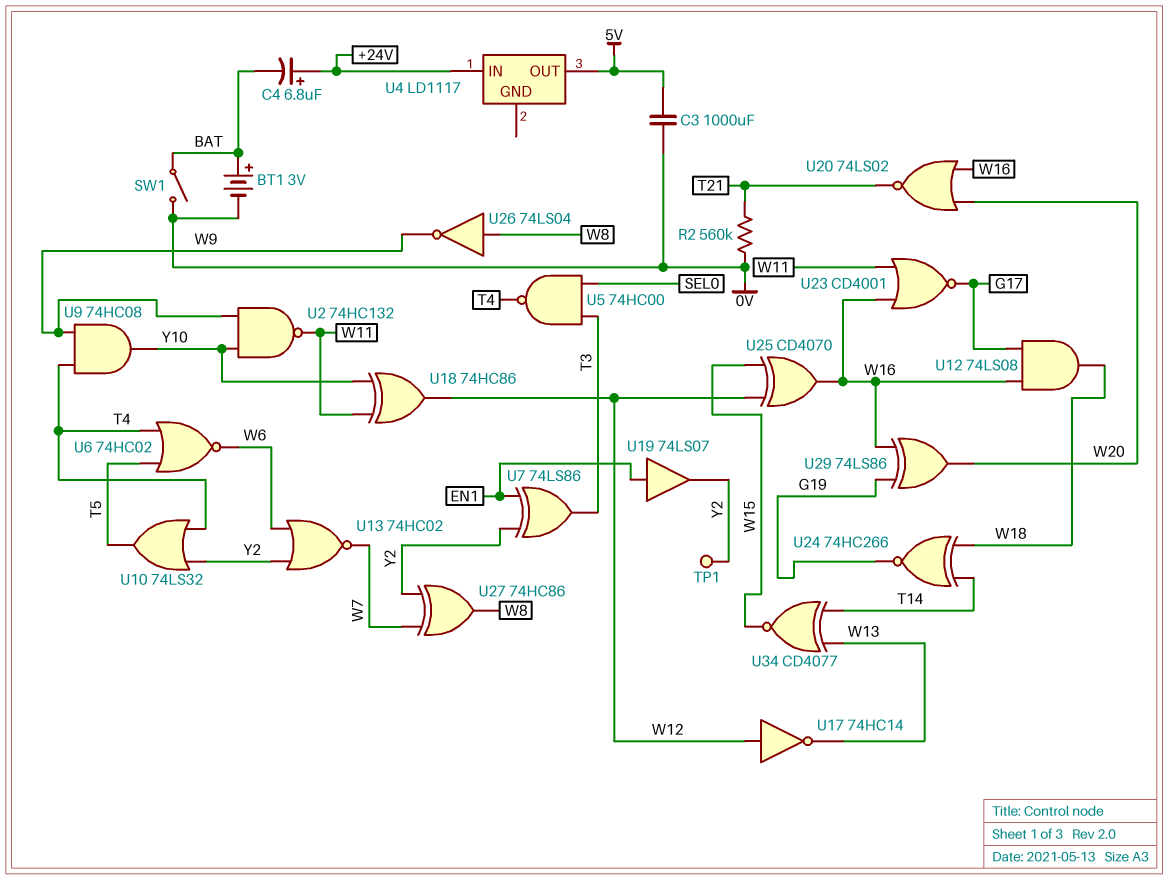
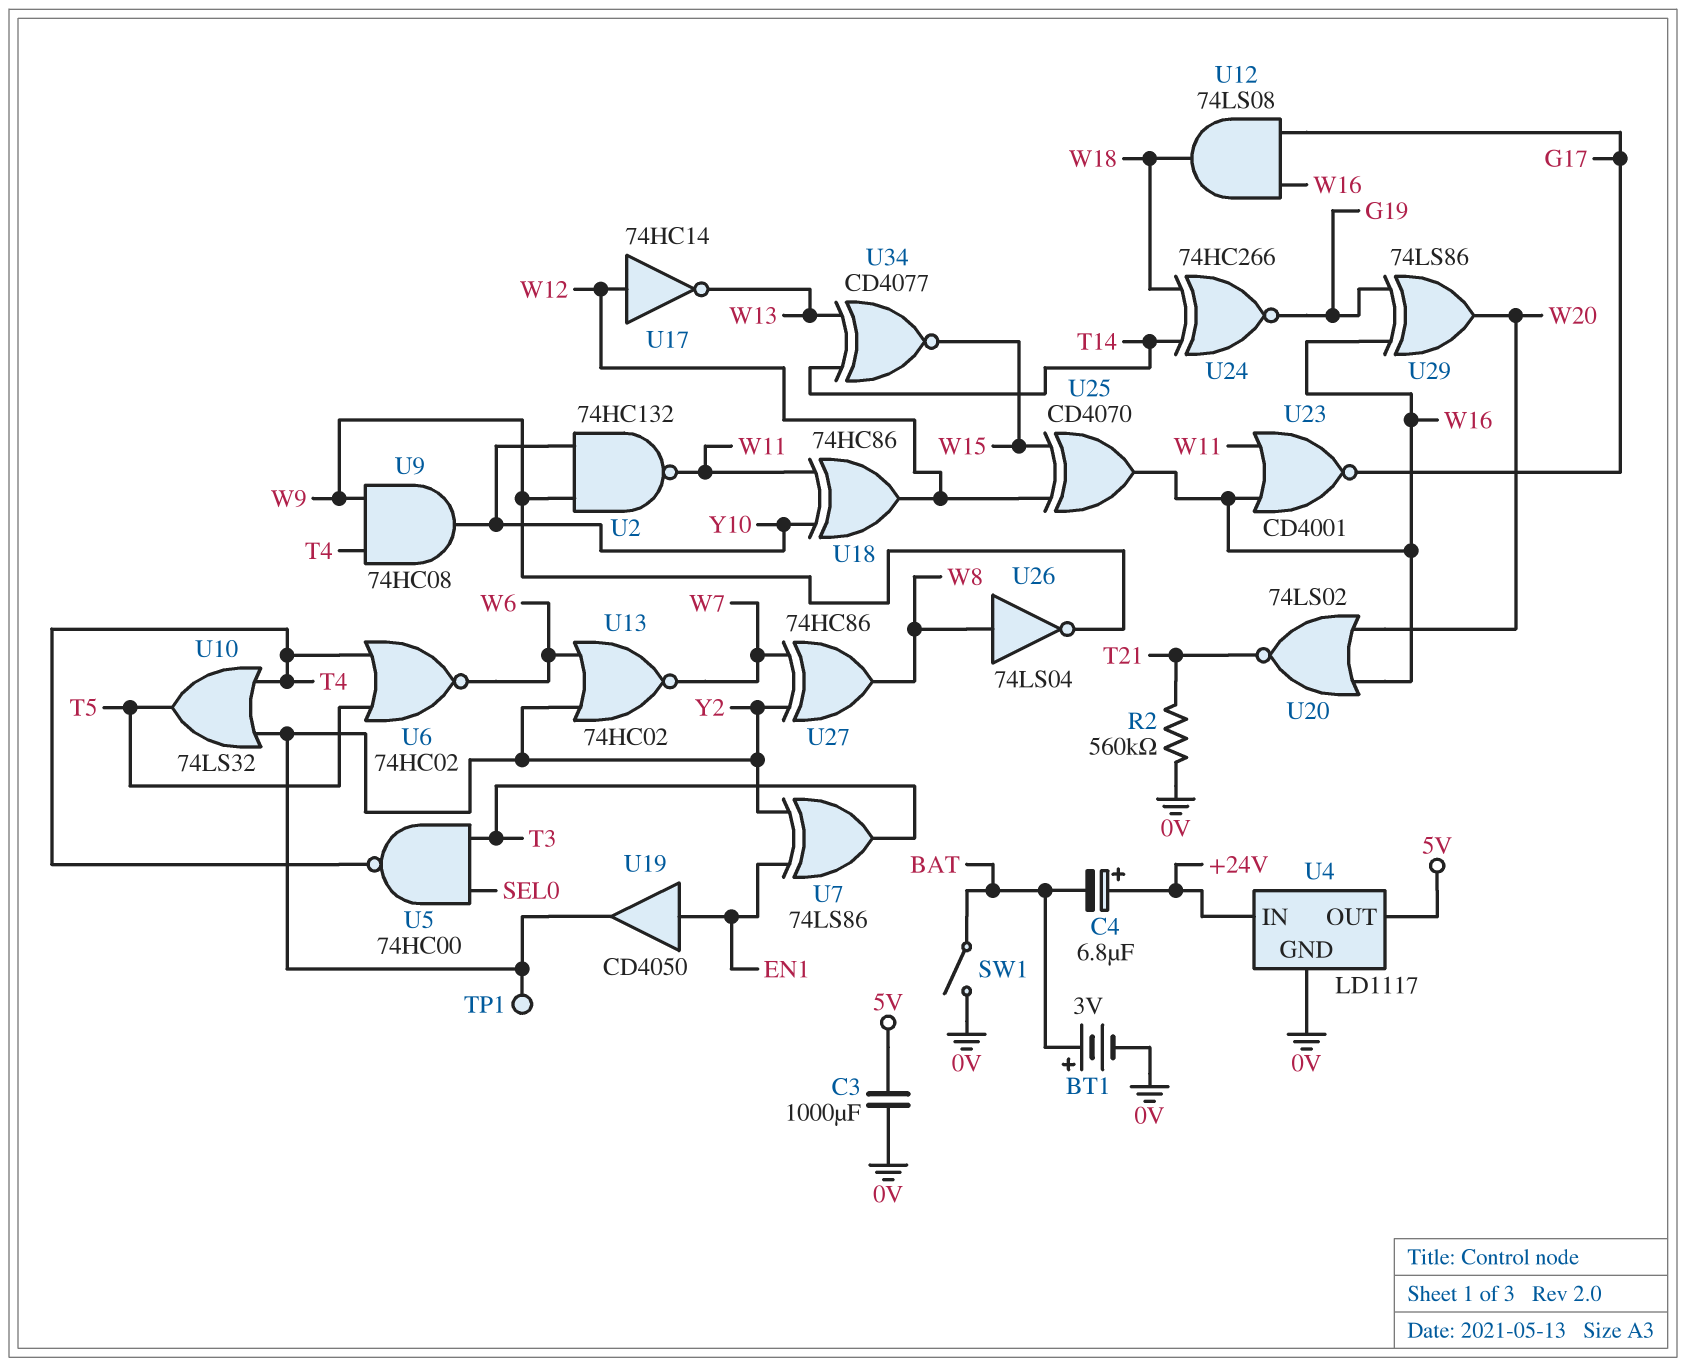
U4 pin GND: none -> 0V
U19: buffer 74LS07 (in EN1, out Y2) -> buffer CD4050 (in EN1, out Y2)

